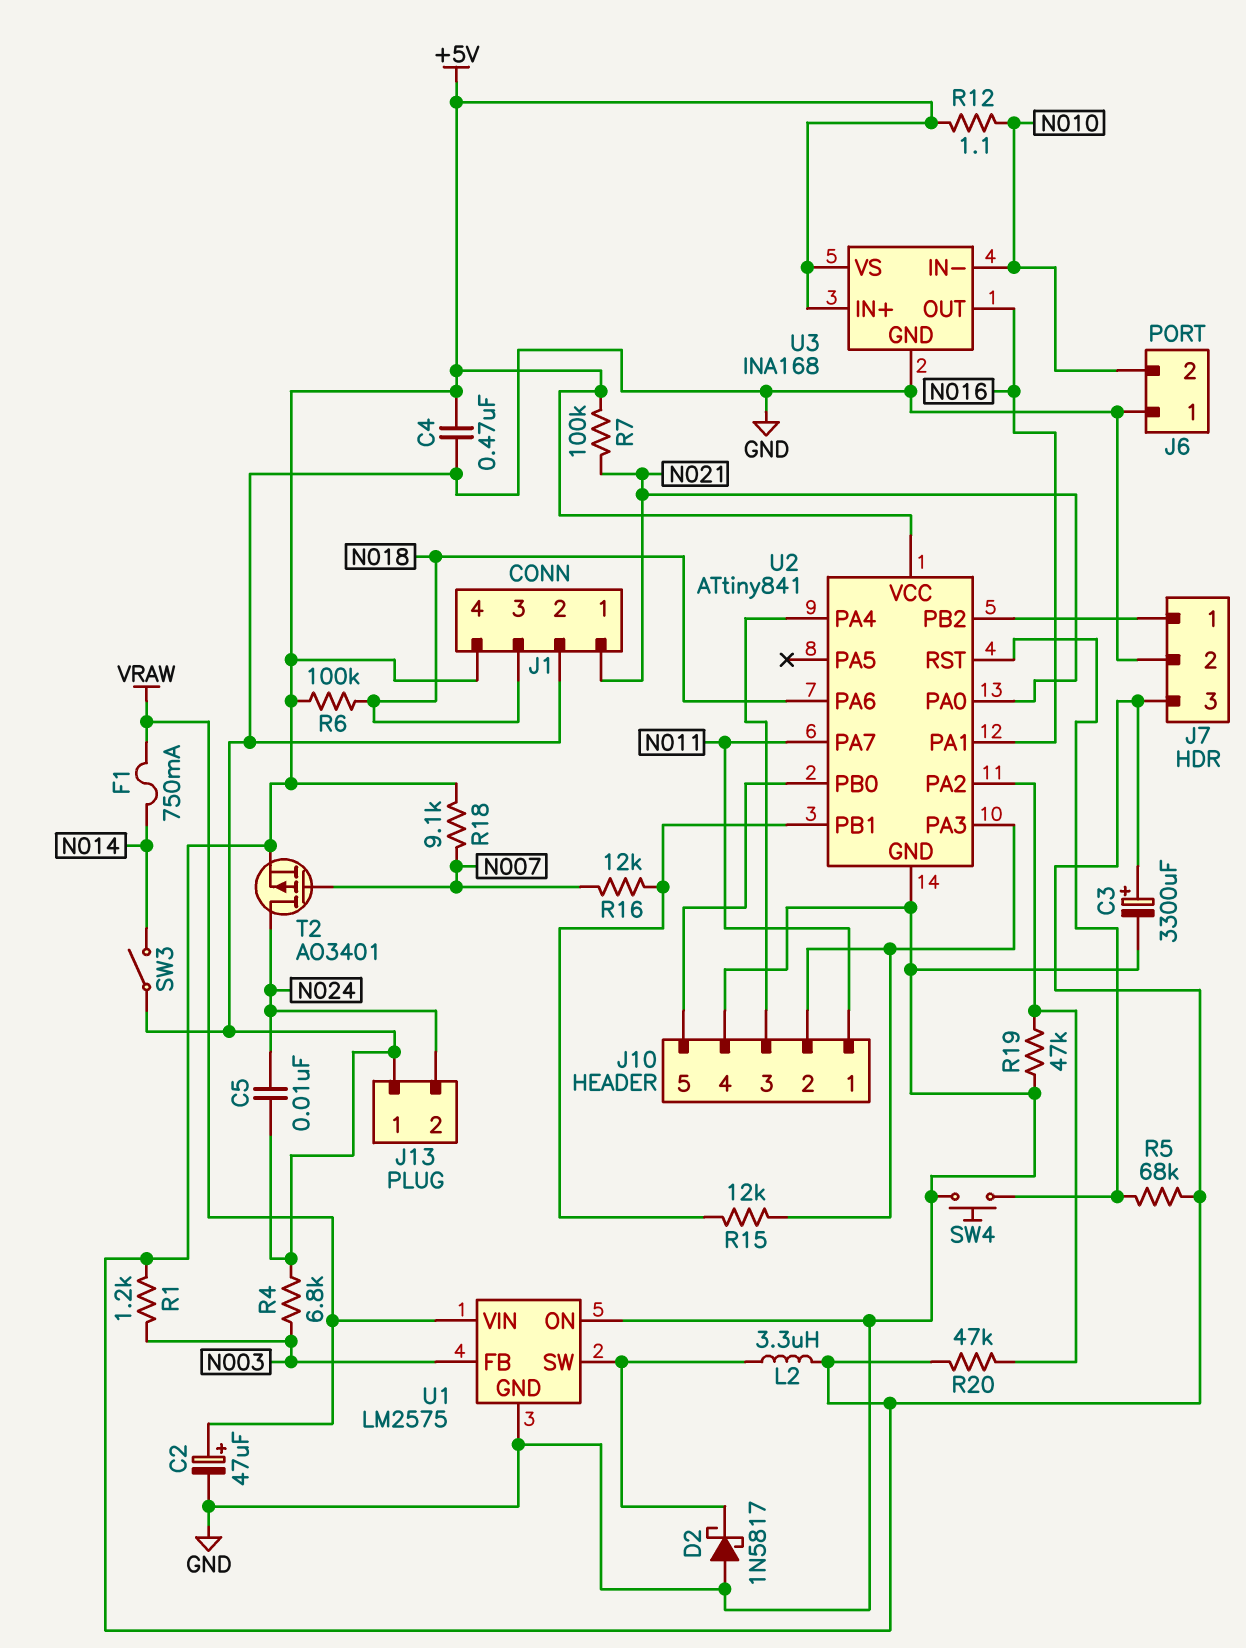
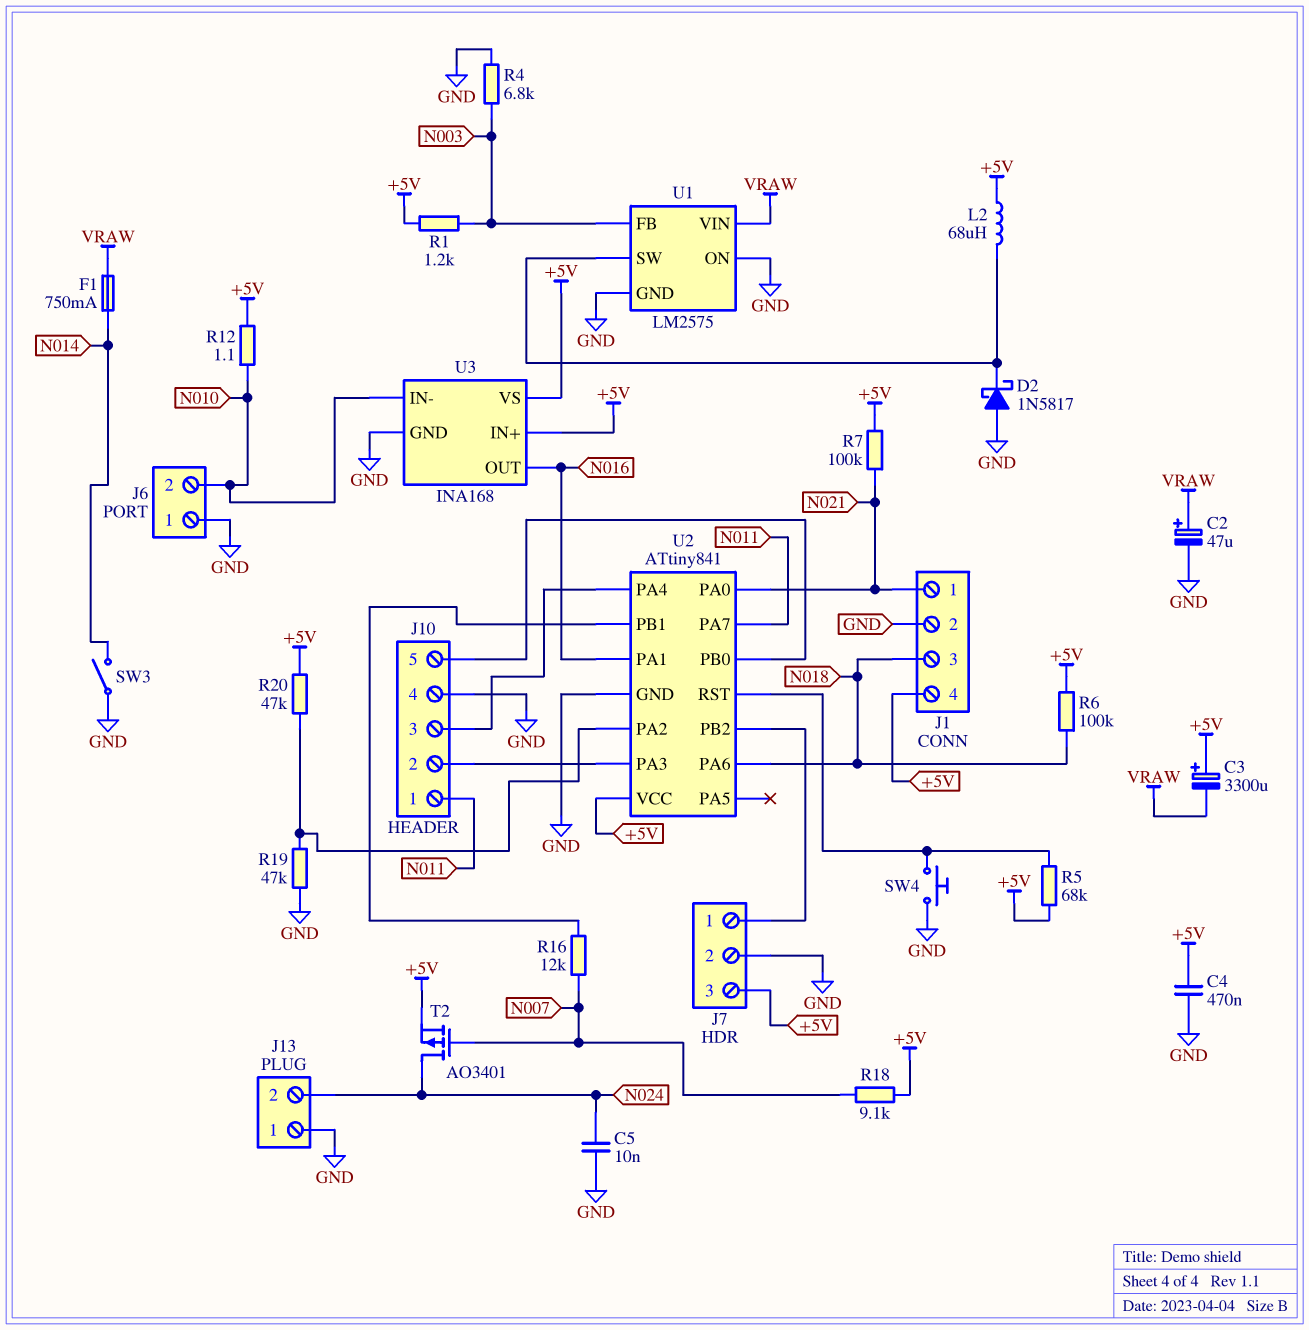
C3: 3300uF (plus +5V, minus GND) -> 3300uF (plus +5V, minus VRAW)
L2: 3.3uH (+5V, U1/SW) -> 68uH (+5V, U1/SW)
R15: 12k (J10/2, U2/PB1) -> none

